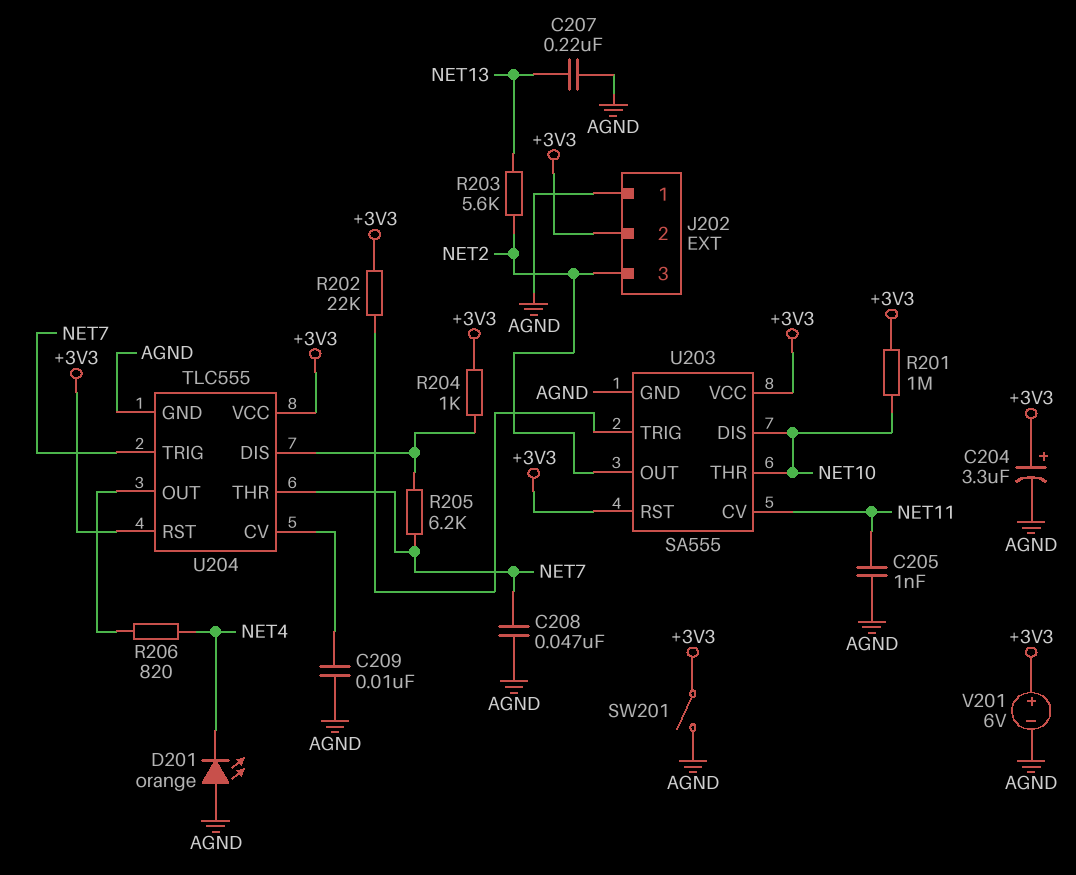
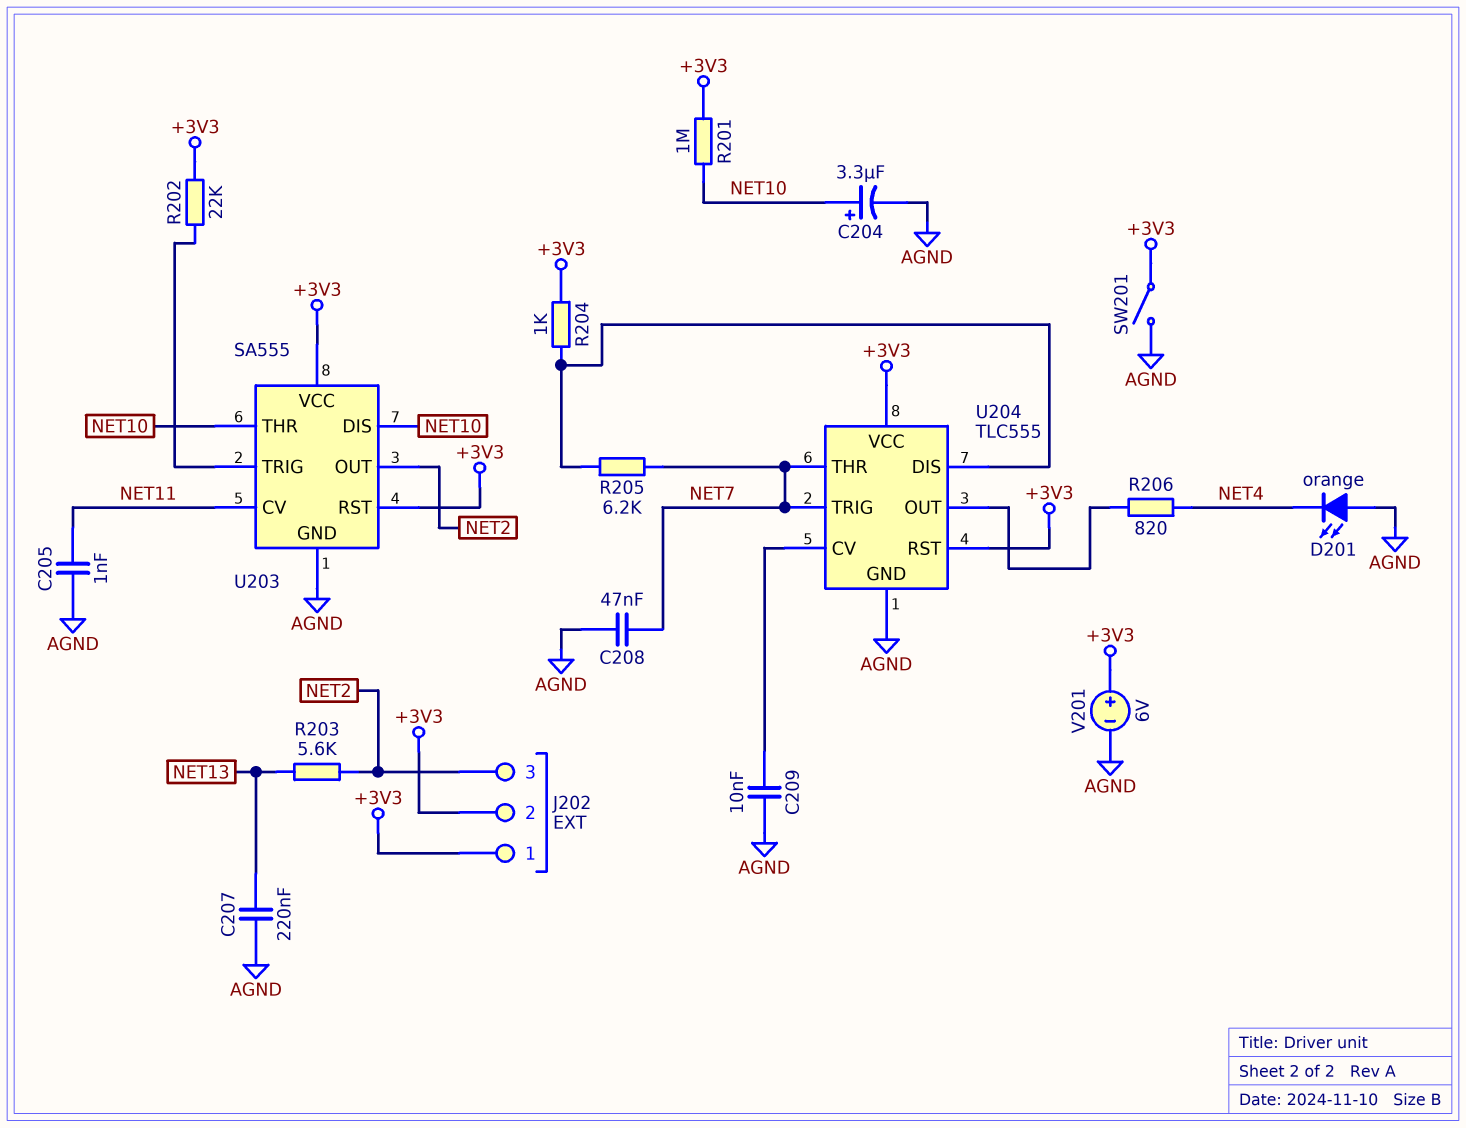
C204: 3.3uF (plus +3V3, minus AGND) -> 3.3uF (plus NET10, minus AGND)
J202 pin 1: AGND -> +3V3

